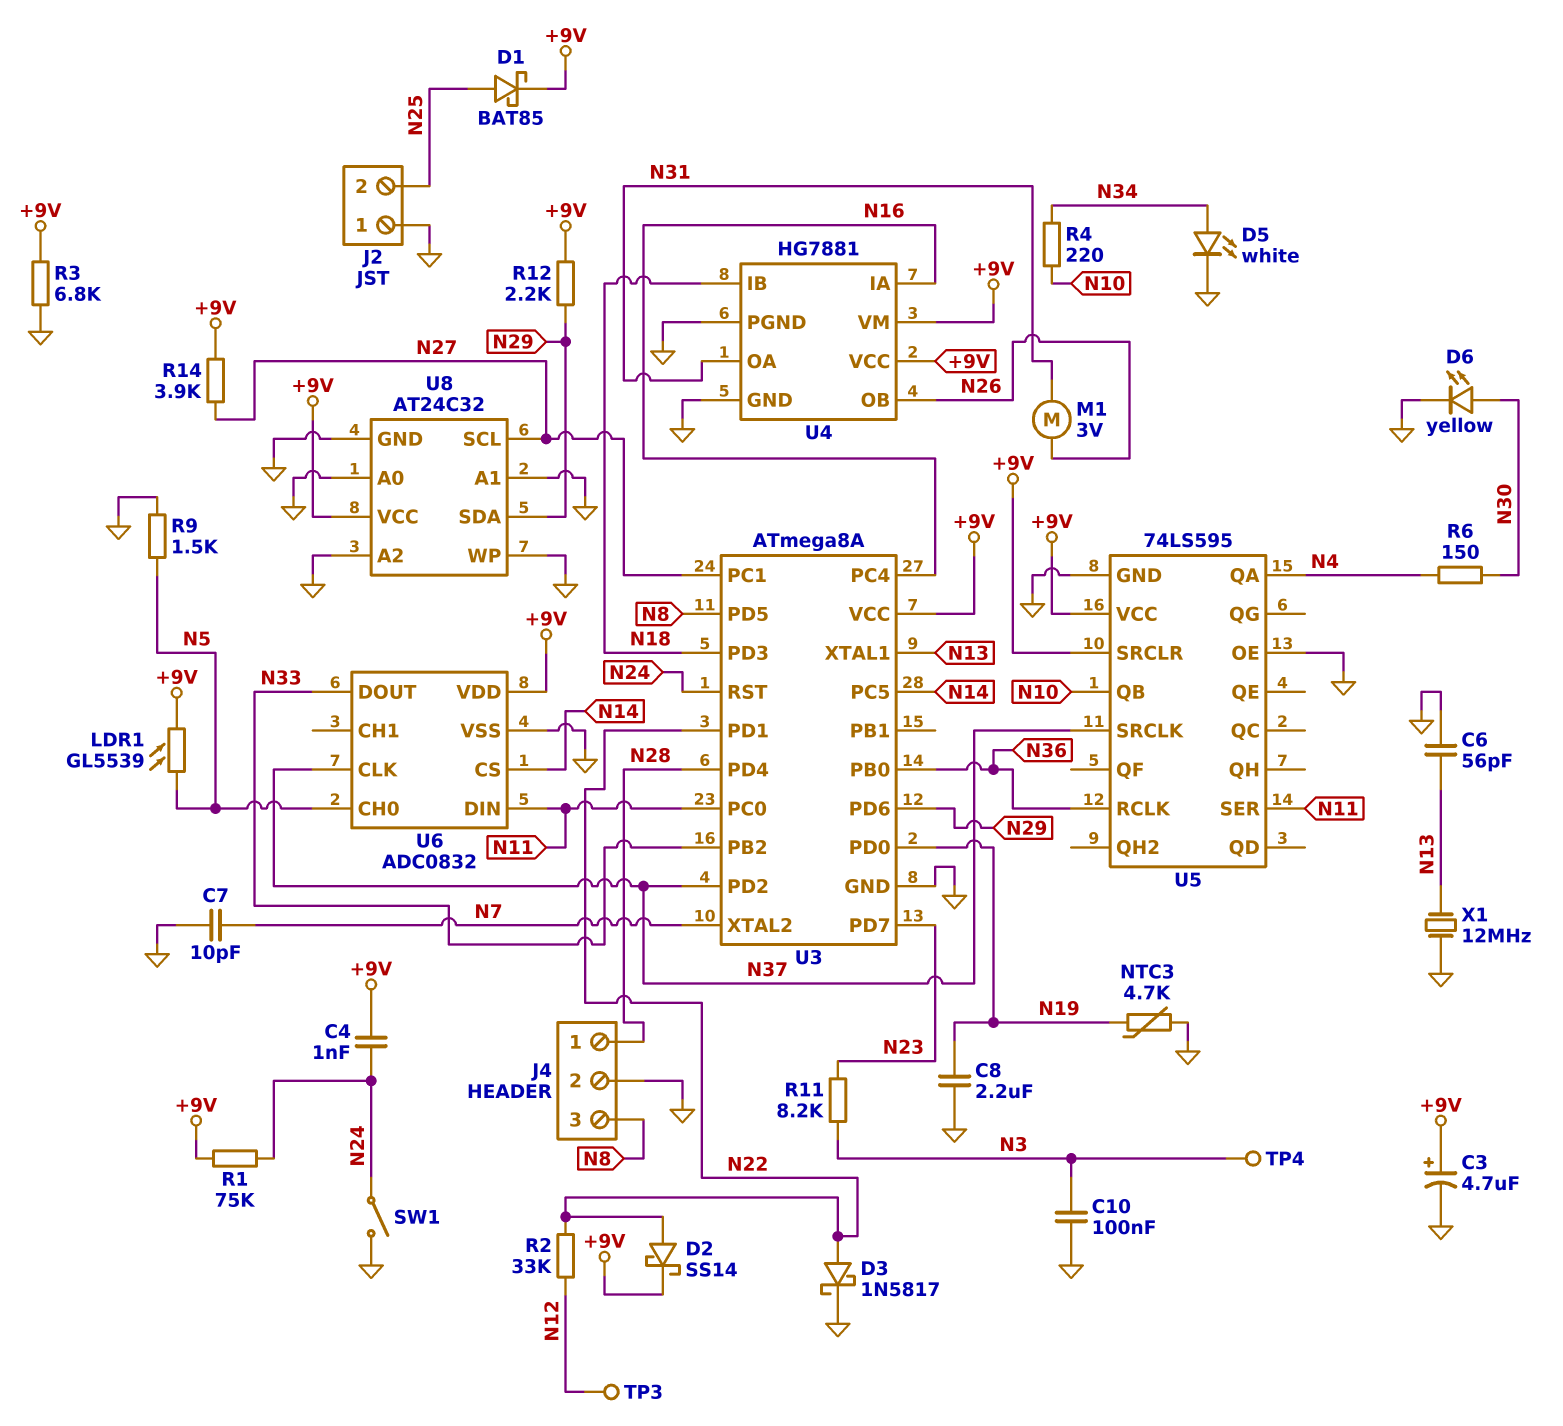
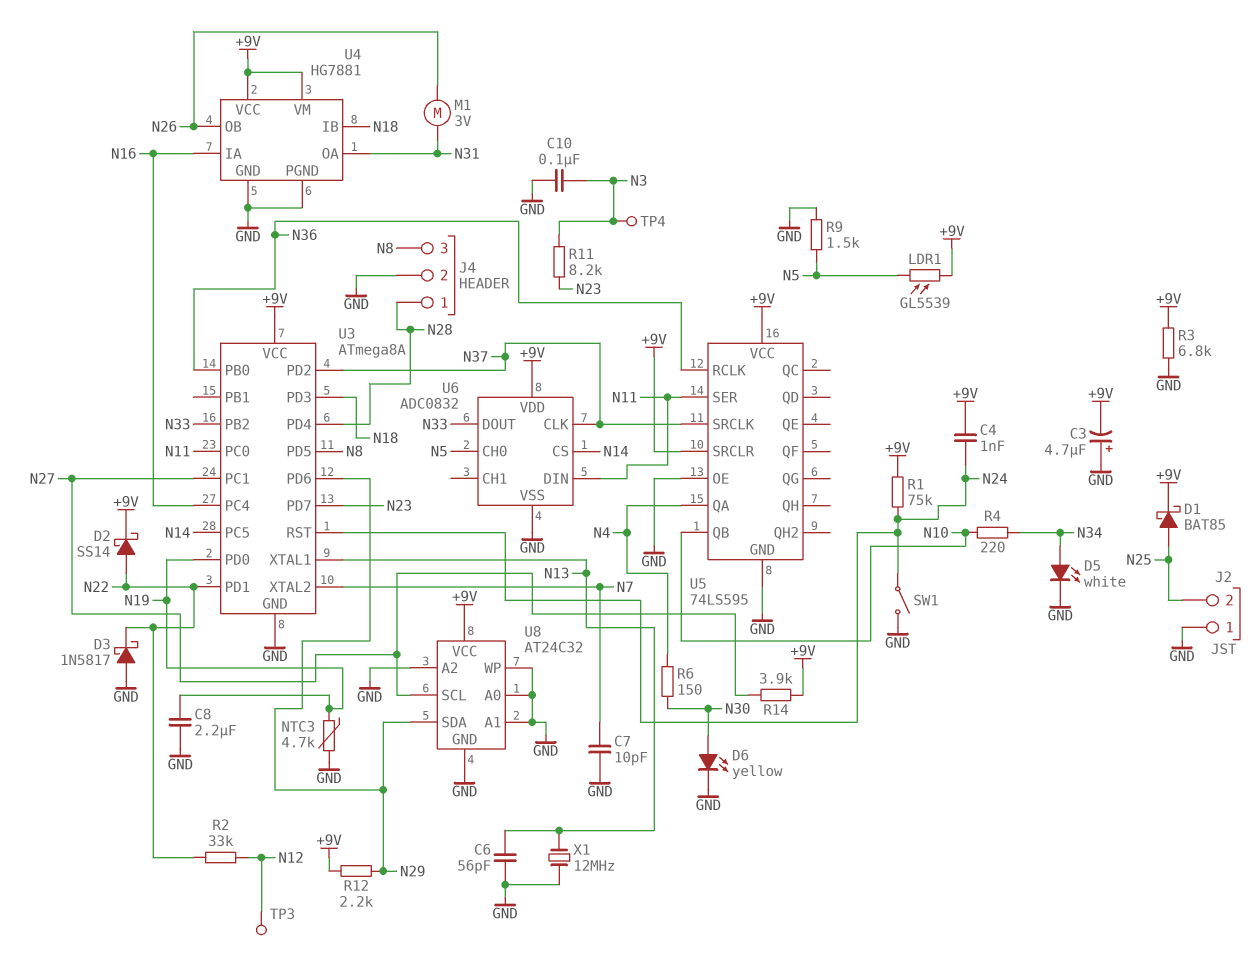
C3: 4.7uF (plus +9V, minus GND) -> 4.7uF (plus GND, minus +9V)
D3: schottky 1N5817 (A N22, K GND) -> schottky 1N5817 (A GND, K N22)

